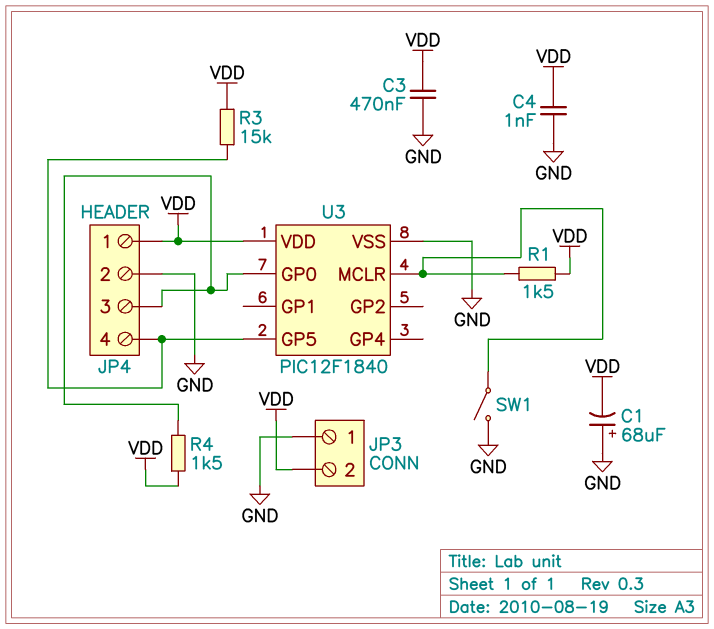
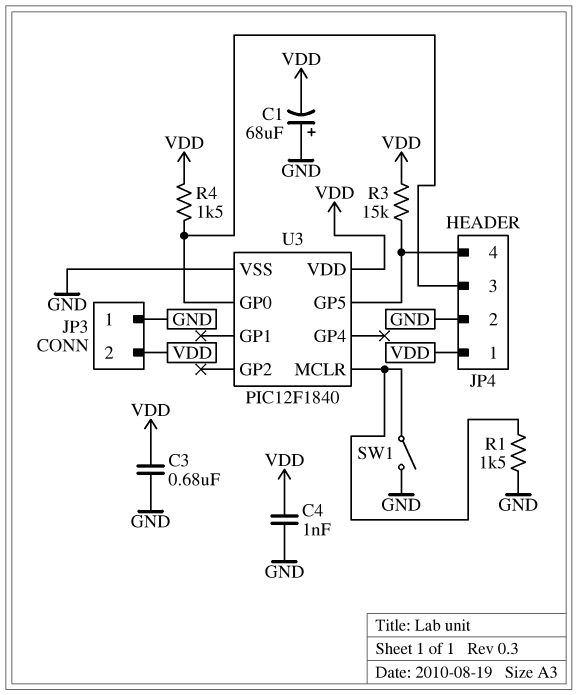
C3: 470nF (GND, VDD) -> 680nF (GND, VDD)
R1: 1.5k (U3/MCLR, VDD) -> 1.5k (GND, U3/MCLR)

